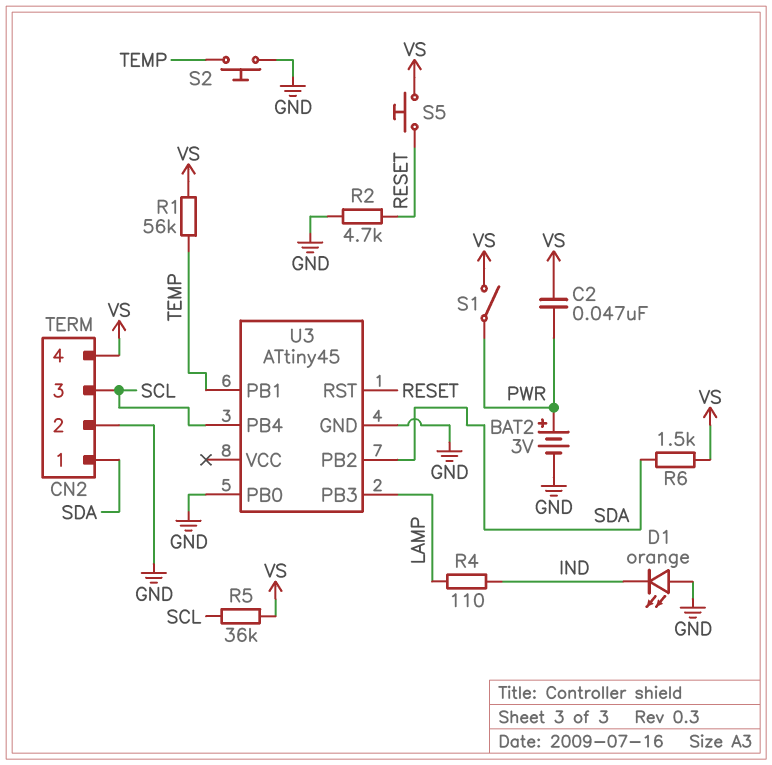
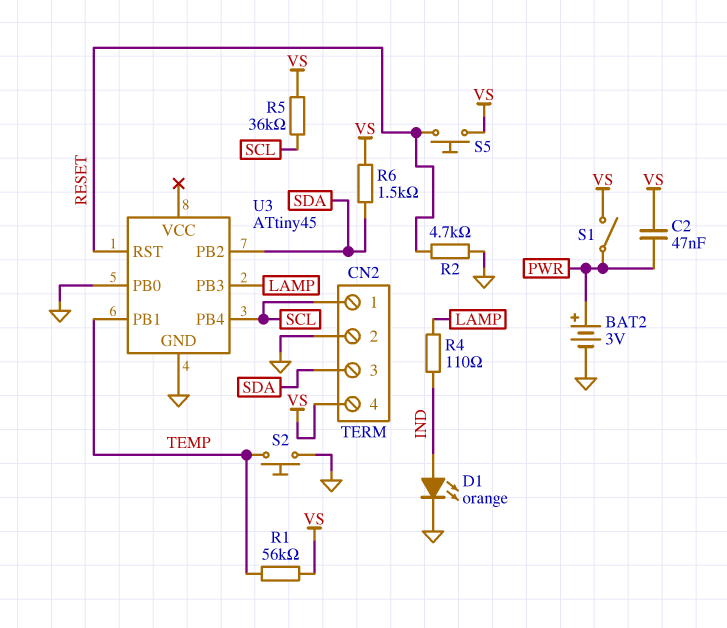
CN2 pin 1: SDA -> SCL
CN2 pin 3: SCL -> SDA
D1: LED orange (A GND, K IND) -> LED orange (A IND, K GND)

